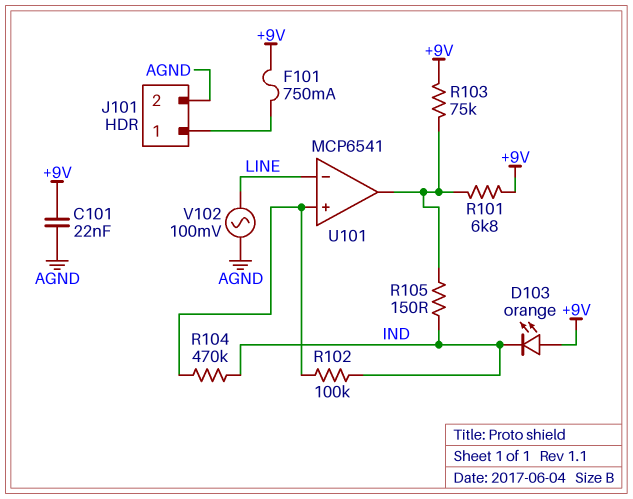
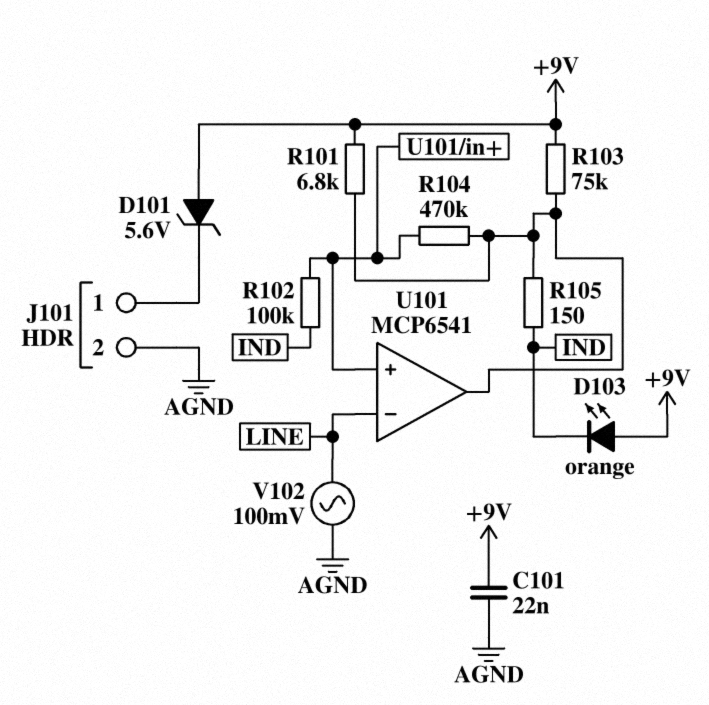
D101: none -> zener 5.6V (A +9V, K J101/1)
F101: 750mA (+9V, J101/1) -> none
R104: 470k (IND, U101/in+) -> 470k (U101/in+, U101/out)

